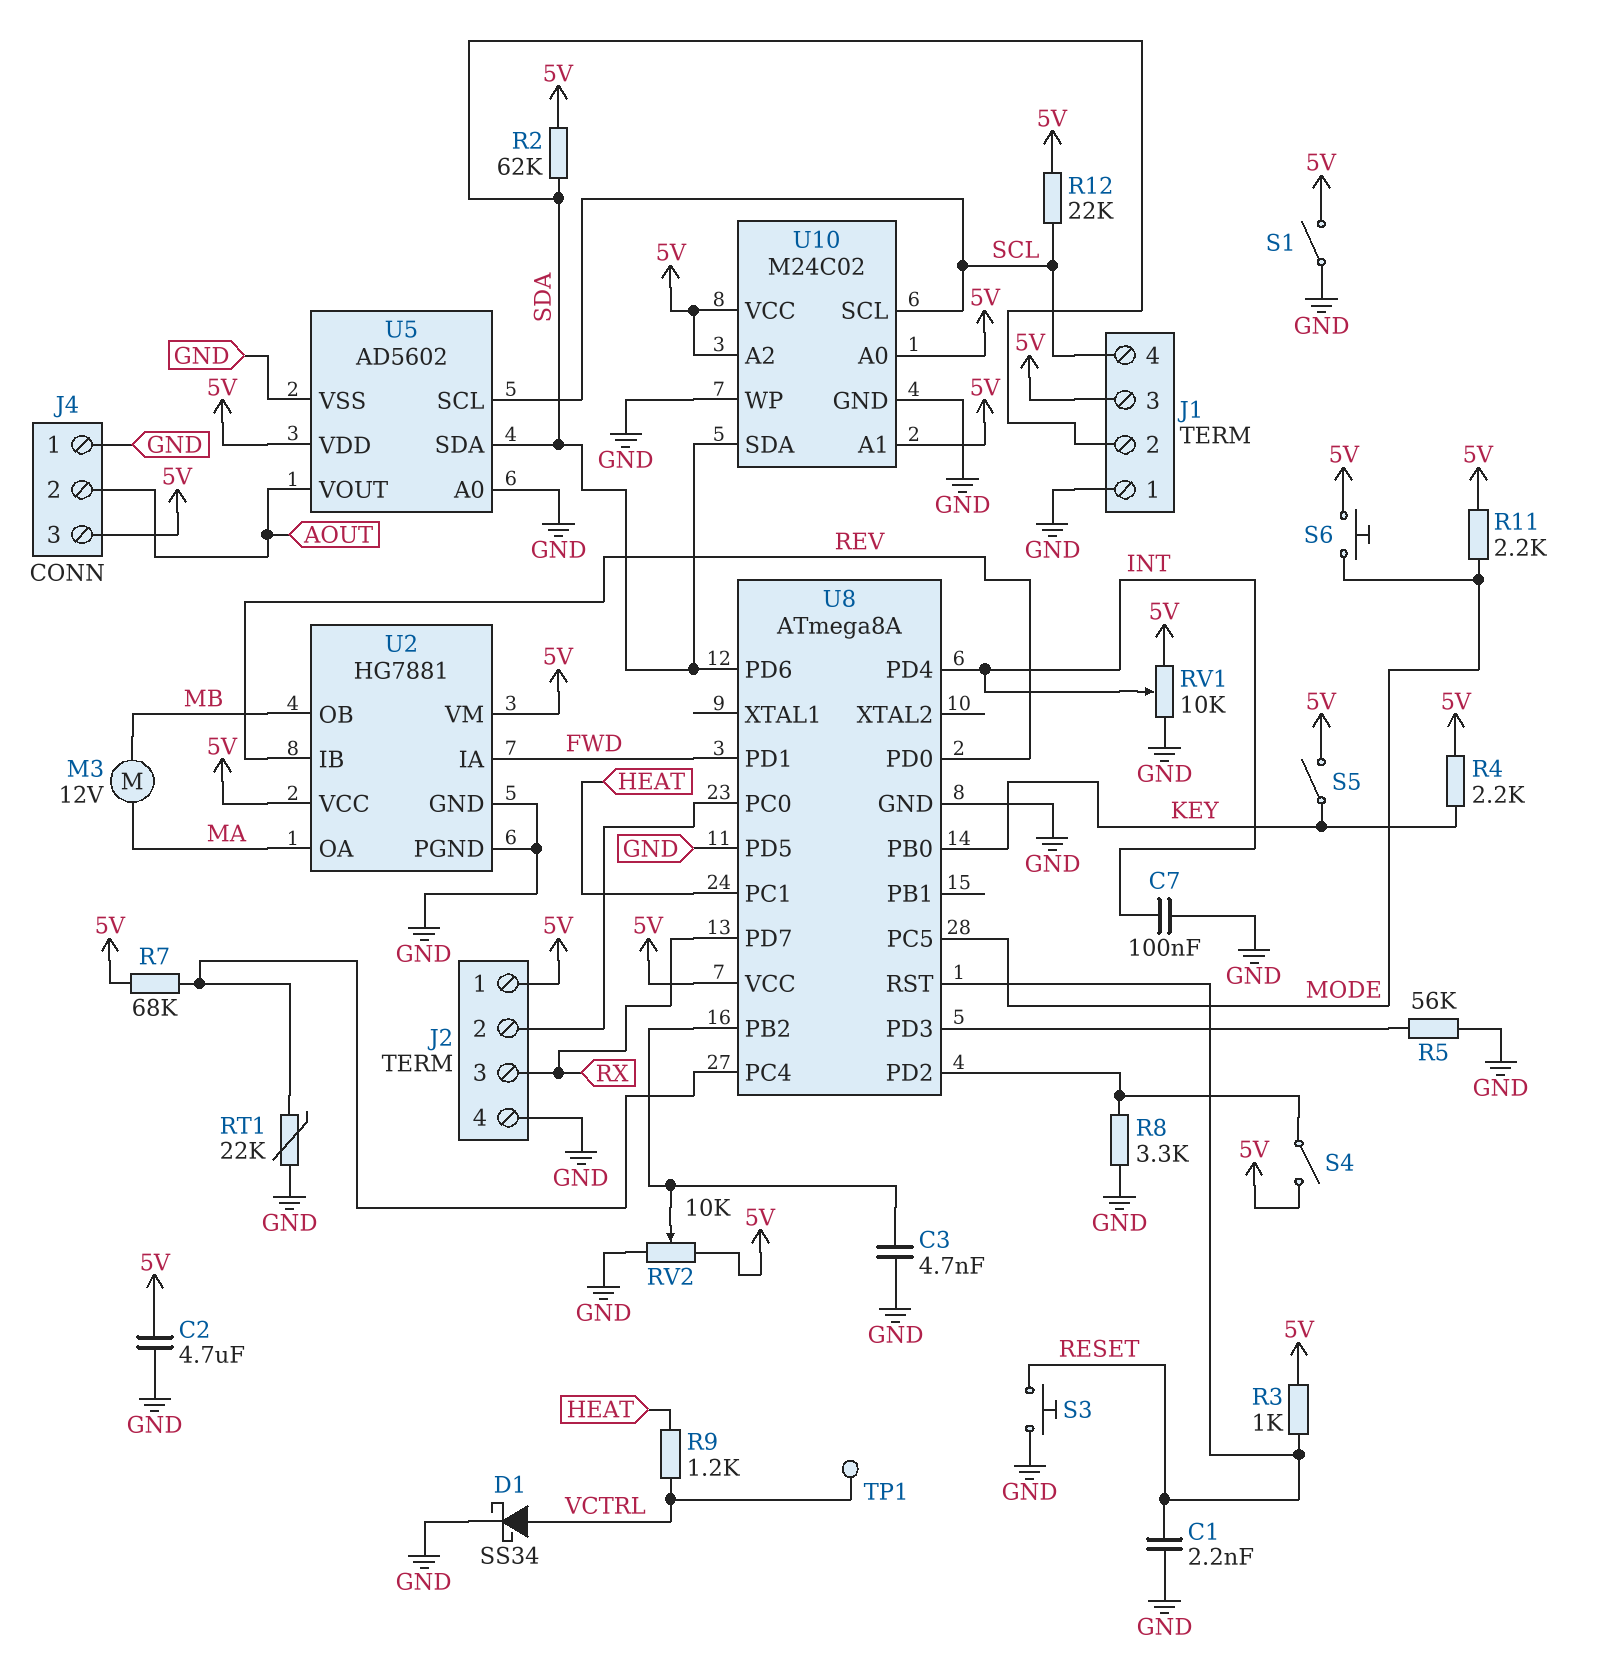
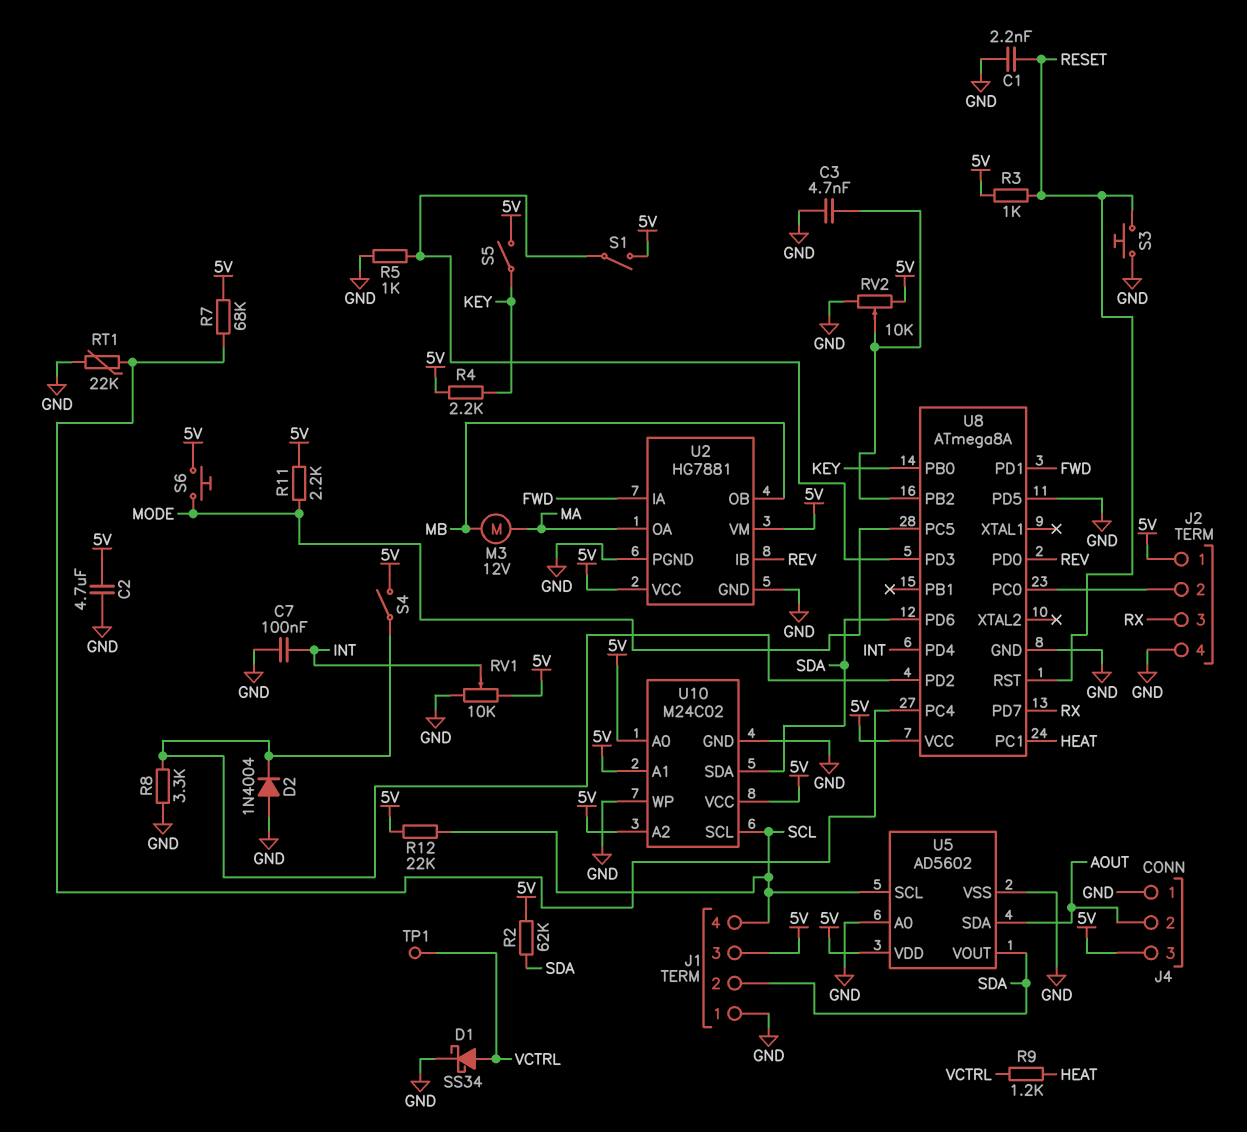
D2: none -> diode 1N4004 (A GND, K U8/PD2)
R5: 56k (GND, U8/PD3) -> 1k (GND, U8/PD3)
S1: switch (5V, GND) -> switch (5V, U8/PD3)
U5 pin SDA: SDA -> AOUT
U5 pin VOUT: AOUT -> SDA

